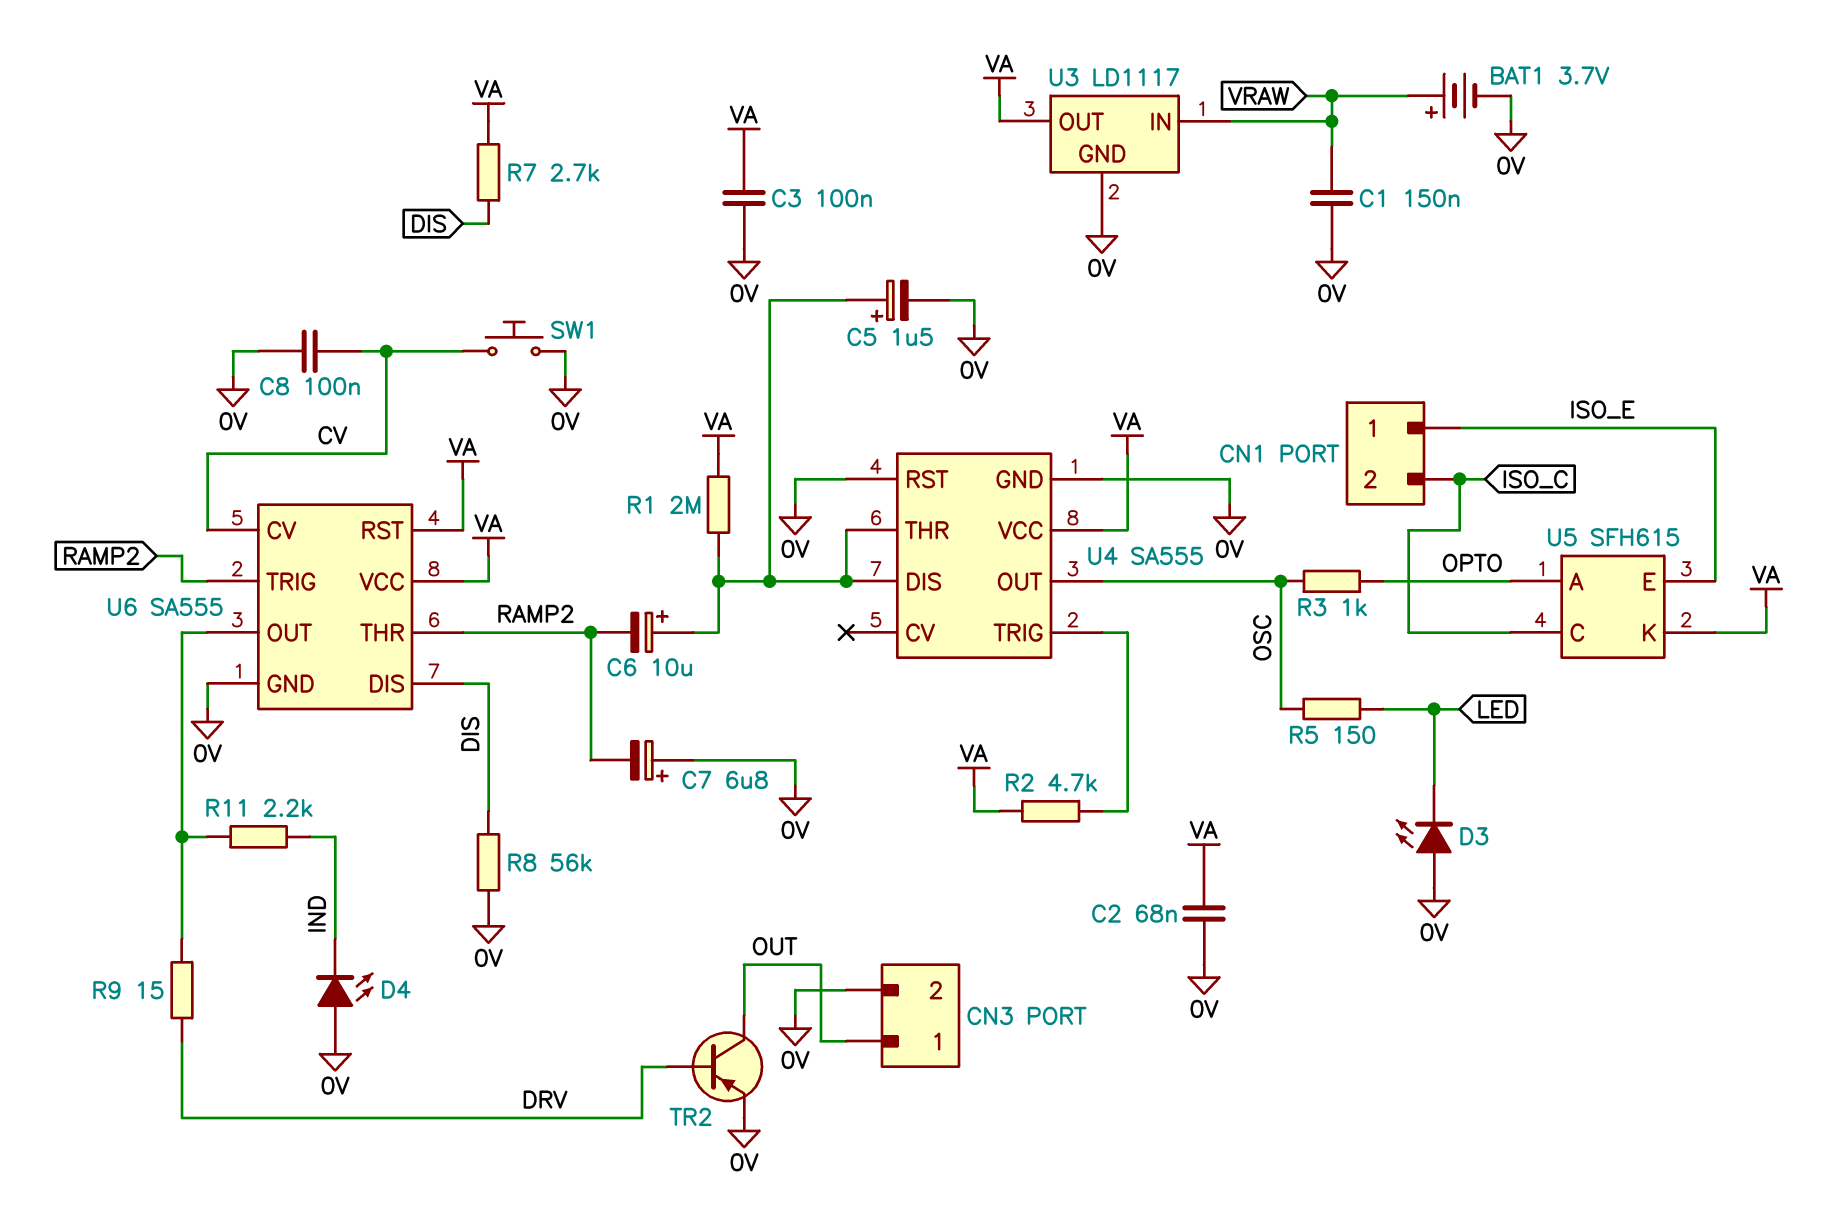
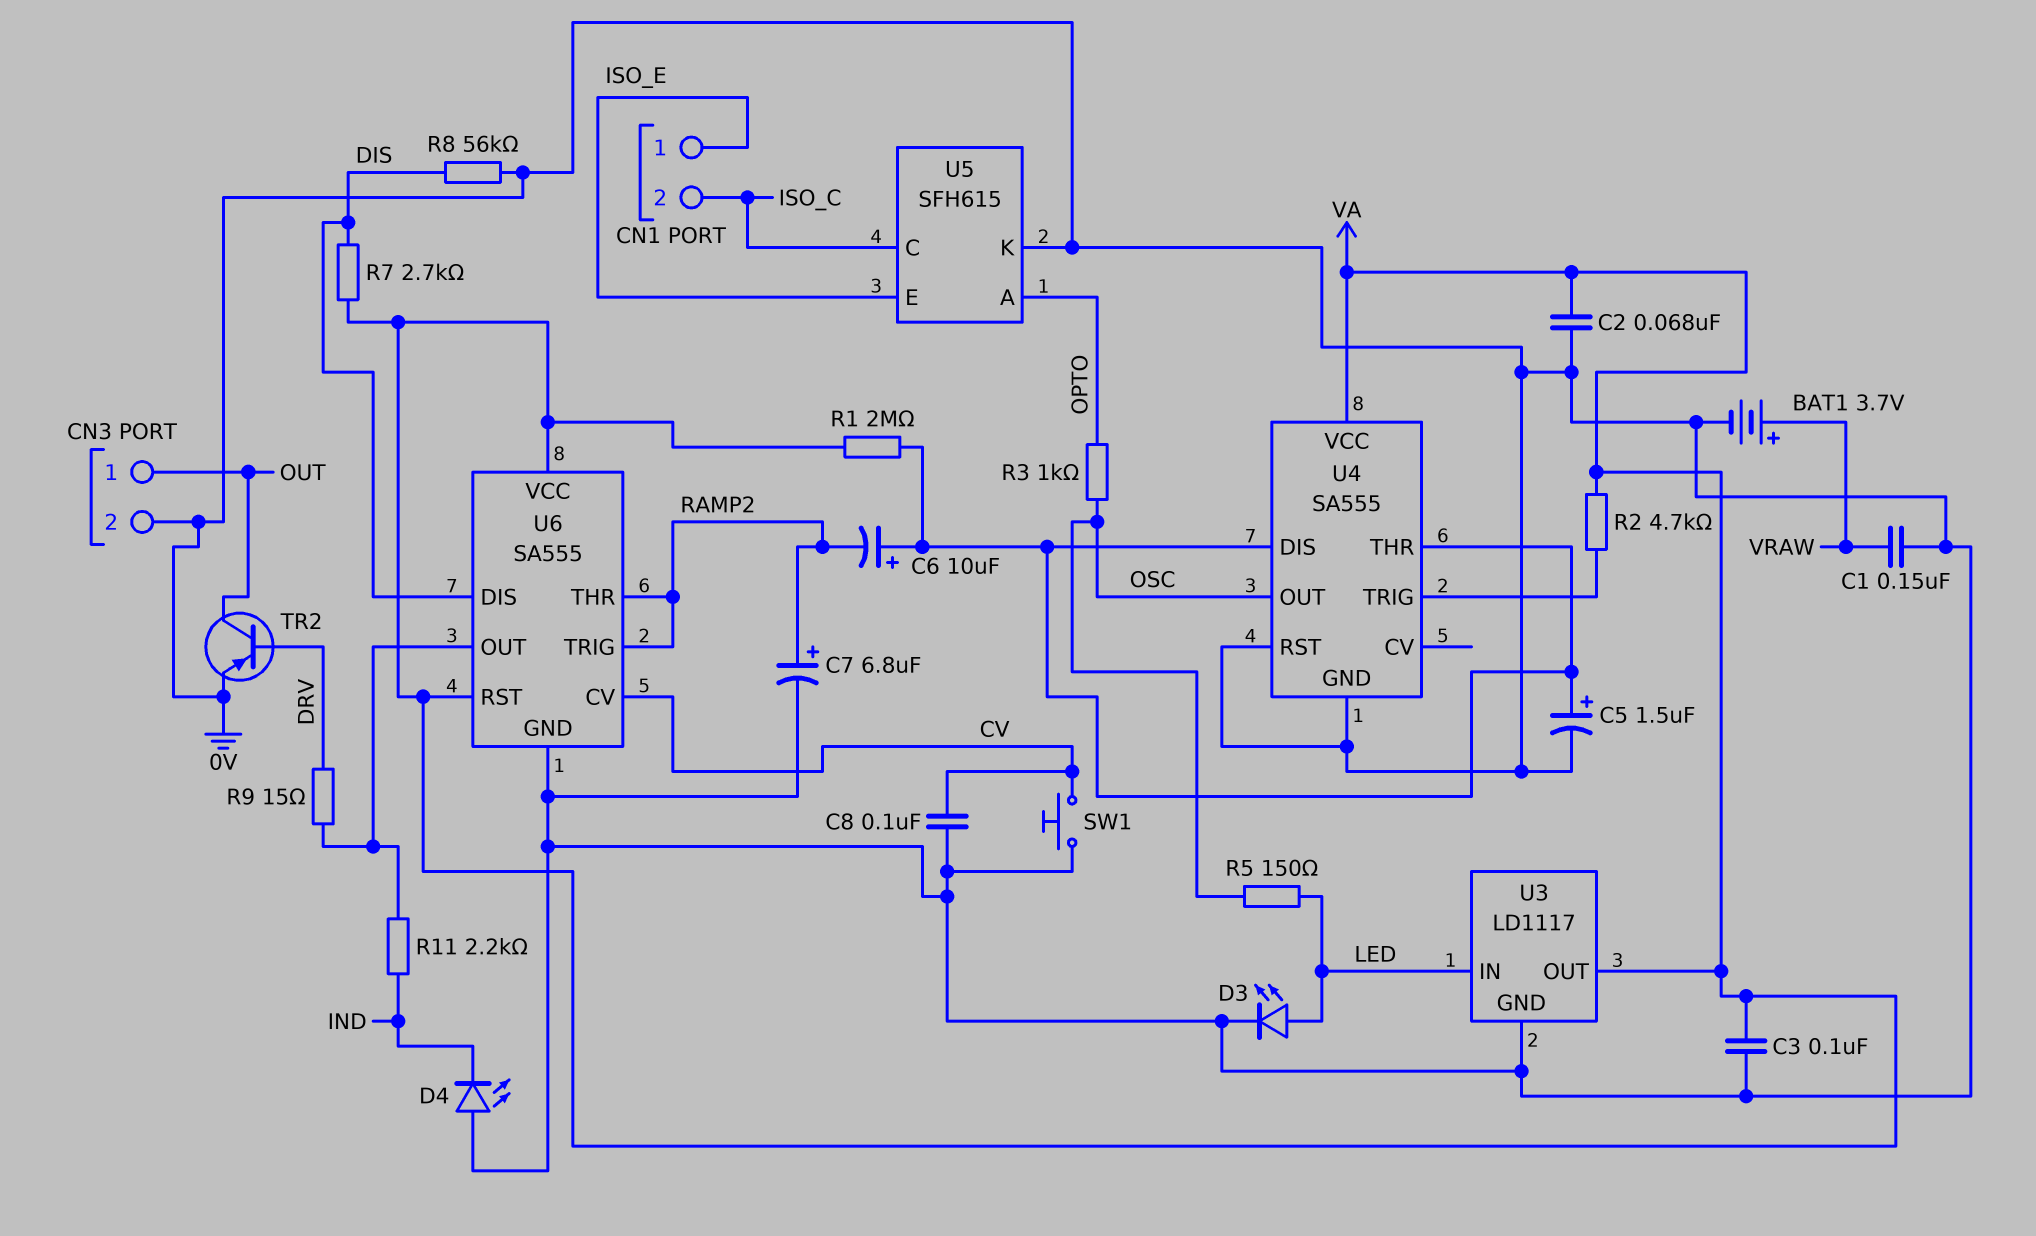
C7: 6.8uF (plus 0V, minus RAMP2) -> 6.8uF (plus RAMP2, minus 0V)
D3: LED (A 0V, K LED) -> LED (A LED, K 0V)
U3 pin IN: VRAW -> LED
U5 pin K: VA -> 0V

